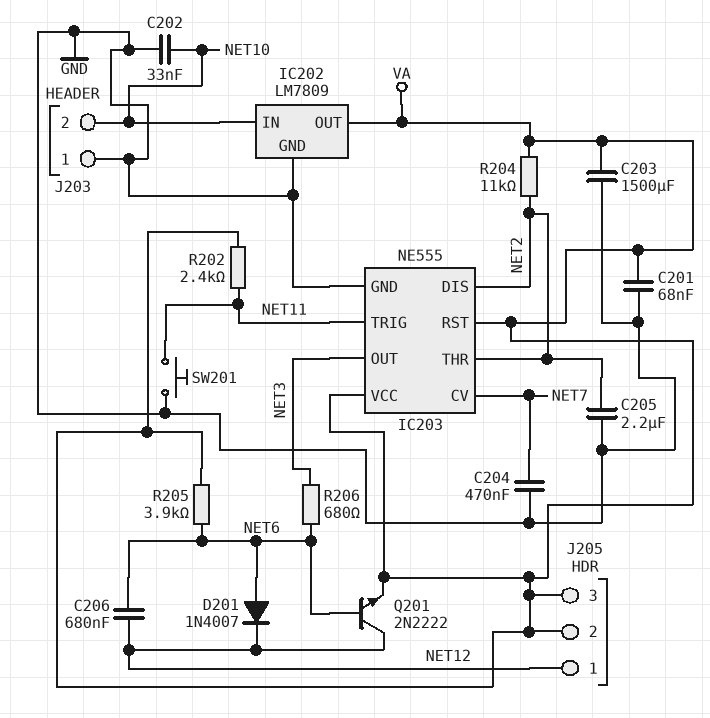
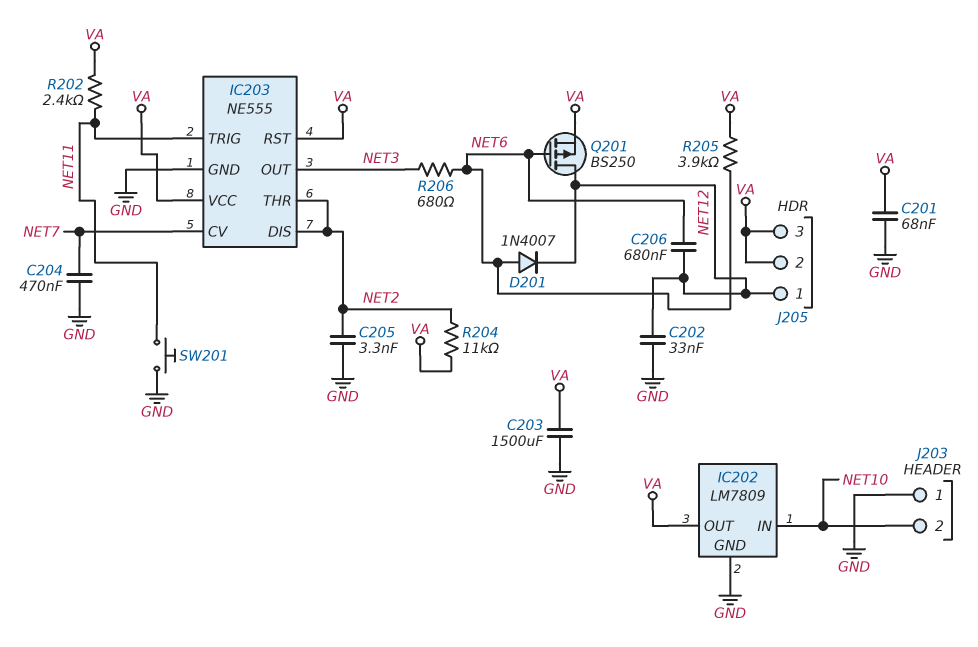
C202: 33nF (GND, NET10) -> 33nF (GND, NET12)
C205: 2.2uF (GND, NET2) -> 3.3nF (GND, NET2)
Q201: NPN 2N2222 (B NET6, C NET12, E VA) -> PMOS BS250 (G NET6, D NET12, S VA)

